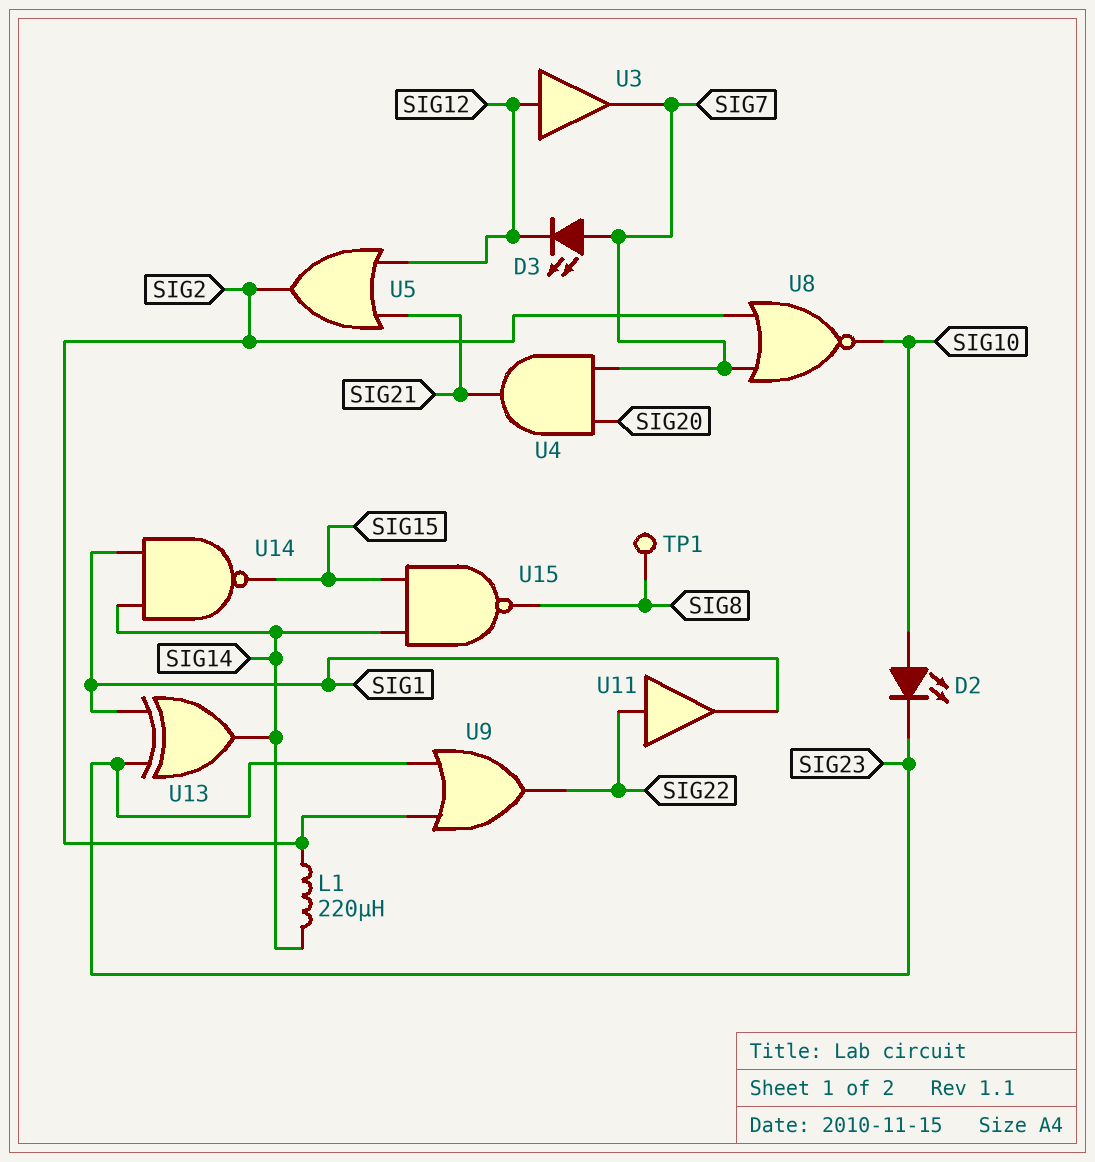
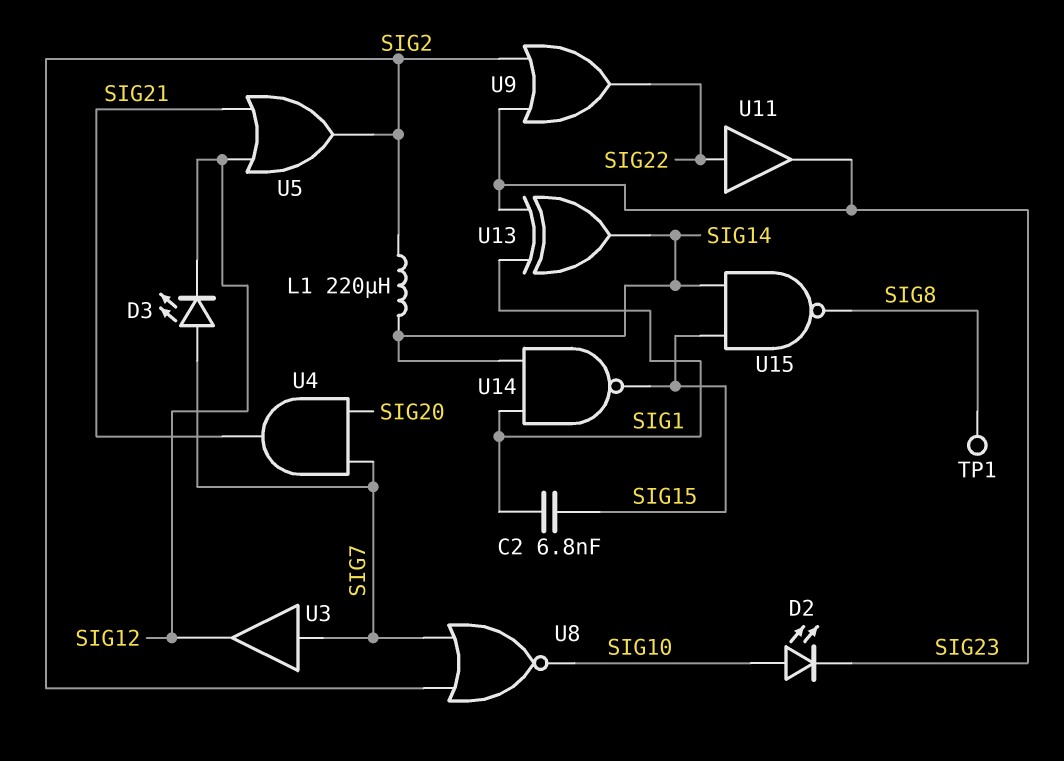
C2: none -> 6.8nF (SIG1, SIG15)
U3: buffer (in SIG12, out SIG7) -> buffer (in SIG7, out SIG12)
U11: buffer (in SIG22, out SIG1) -> buffer (in SIG22, out SIG23)

